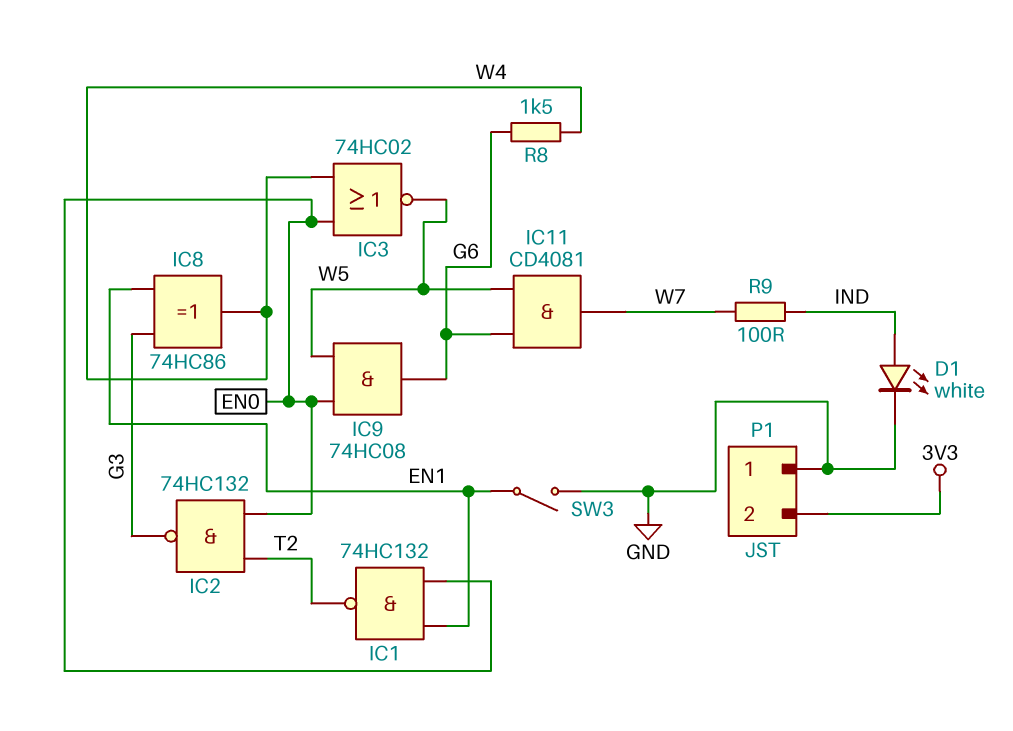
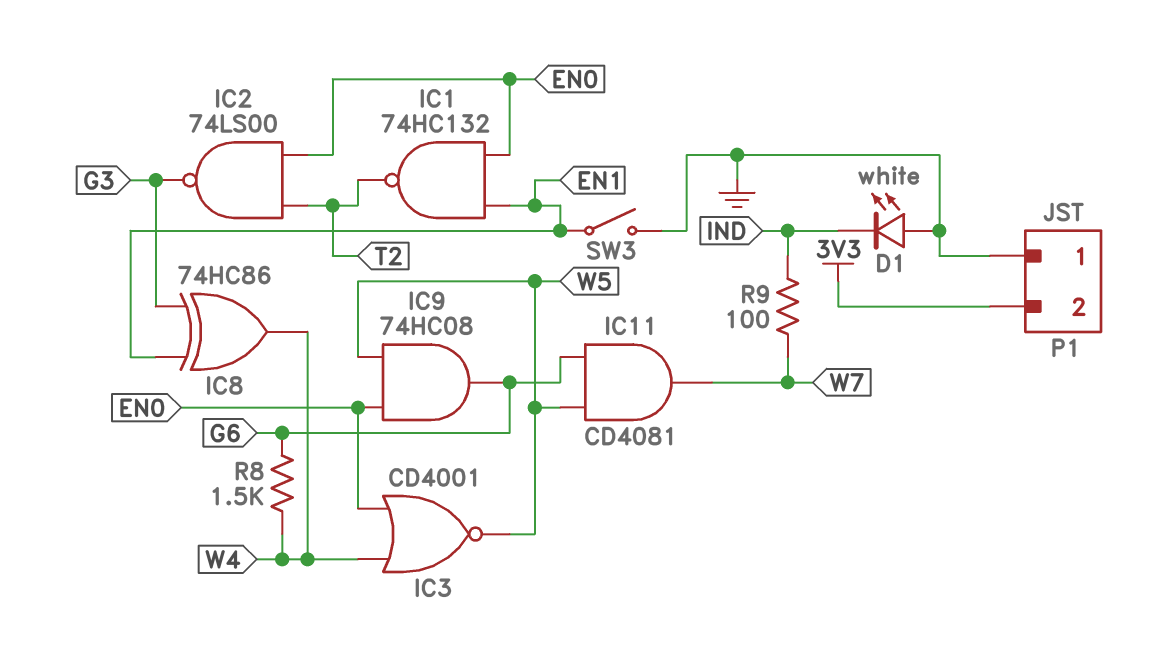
D1: LED white (A IND, K GND) -> LED white (A GND, K IND)
IC2: NAND 74HC132 (in EN0, in T2, out G3) -> NAND 74LS00 (in EN0, in T2, out G3)
IC3: NOR 74HC02 (in EN0, in W4, out W5) -> NOR CD4001 (in EN0, in W4, out W5)

